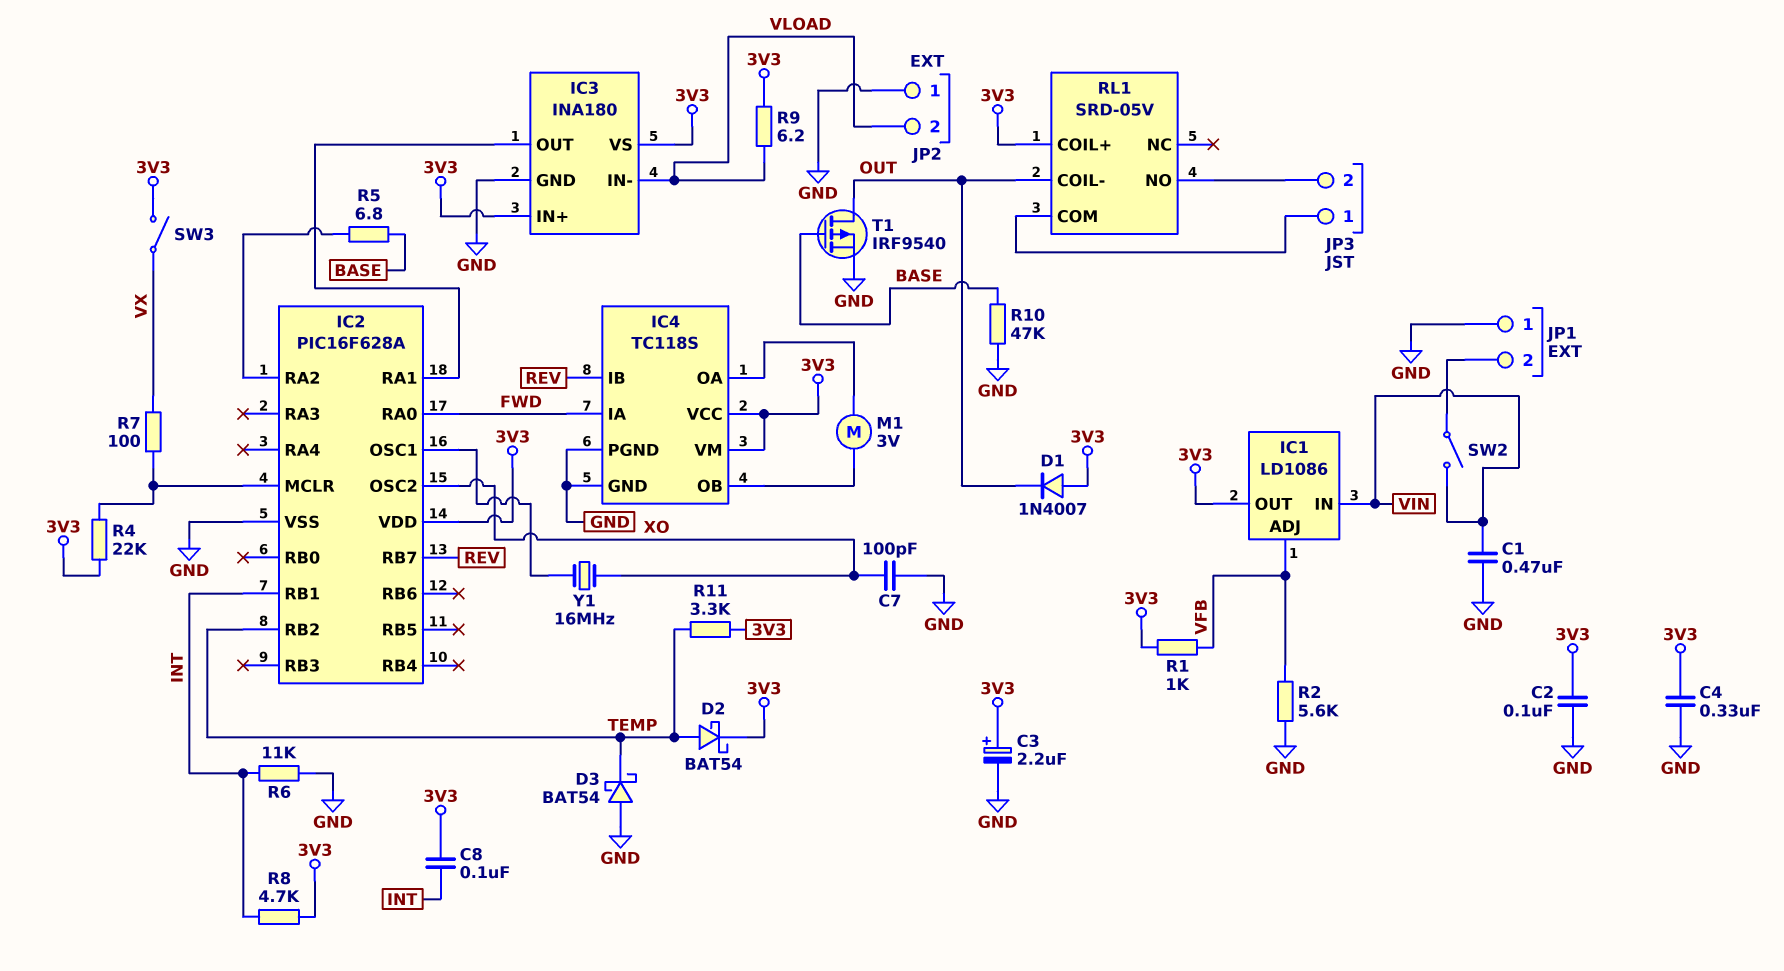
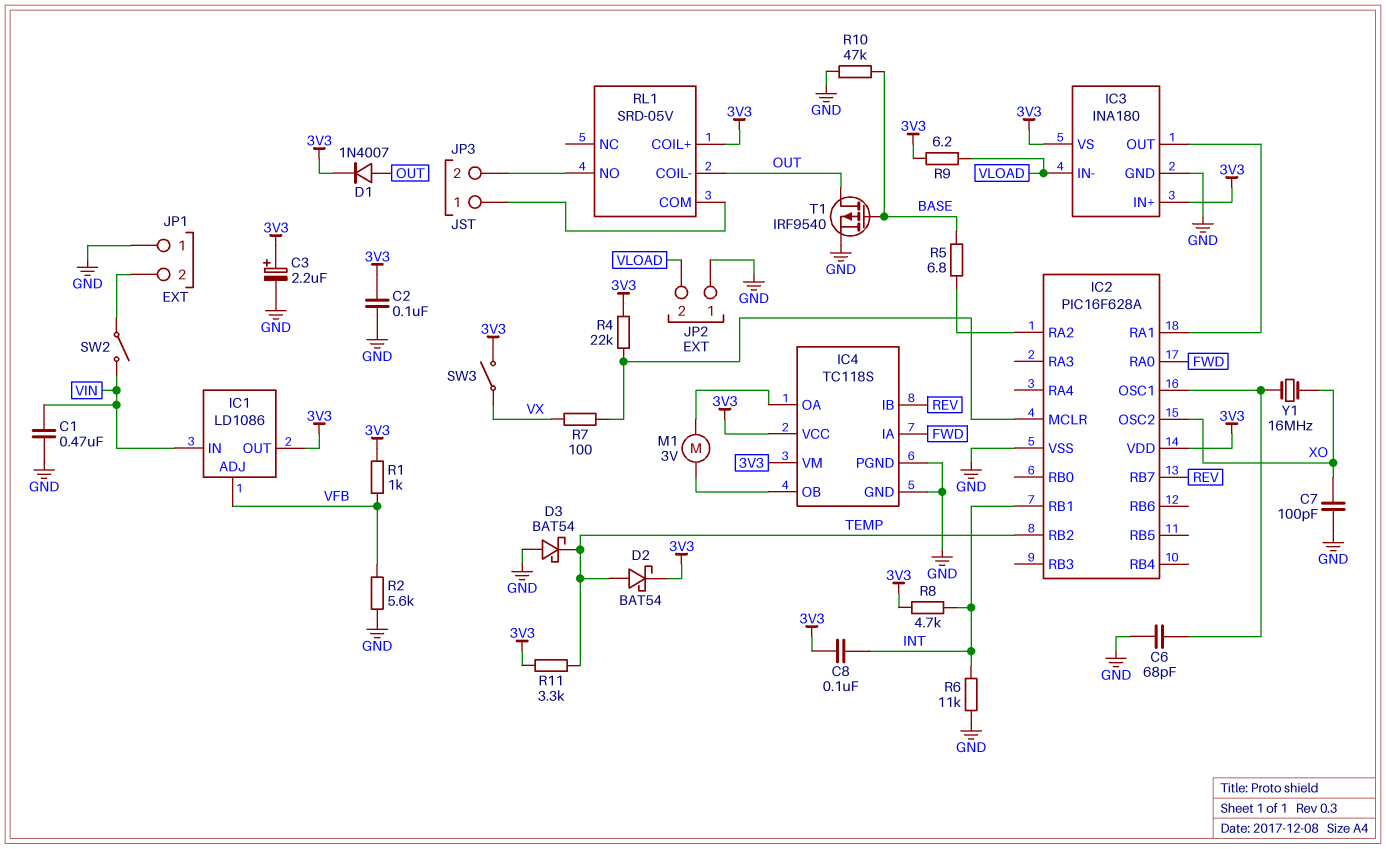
C4: 330nF (3V3, GND) -> none
C6: none -> 68pF (GND, IC2/OSC1)
D1: diode 1N4007 (A 3V3, K OUT) -> diode 1N4007 (A OUT, K 3V3)

